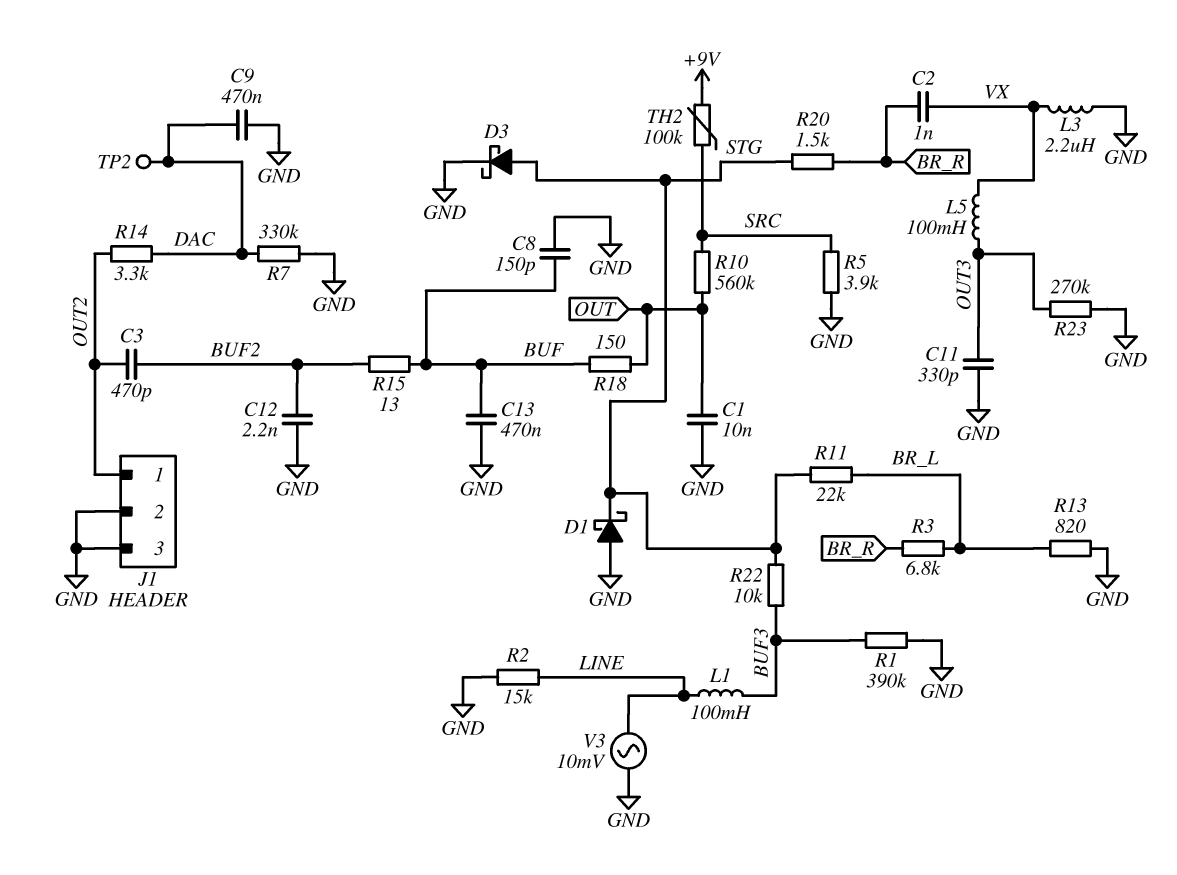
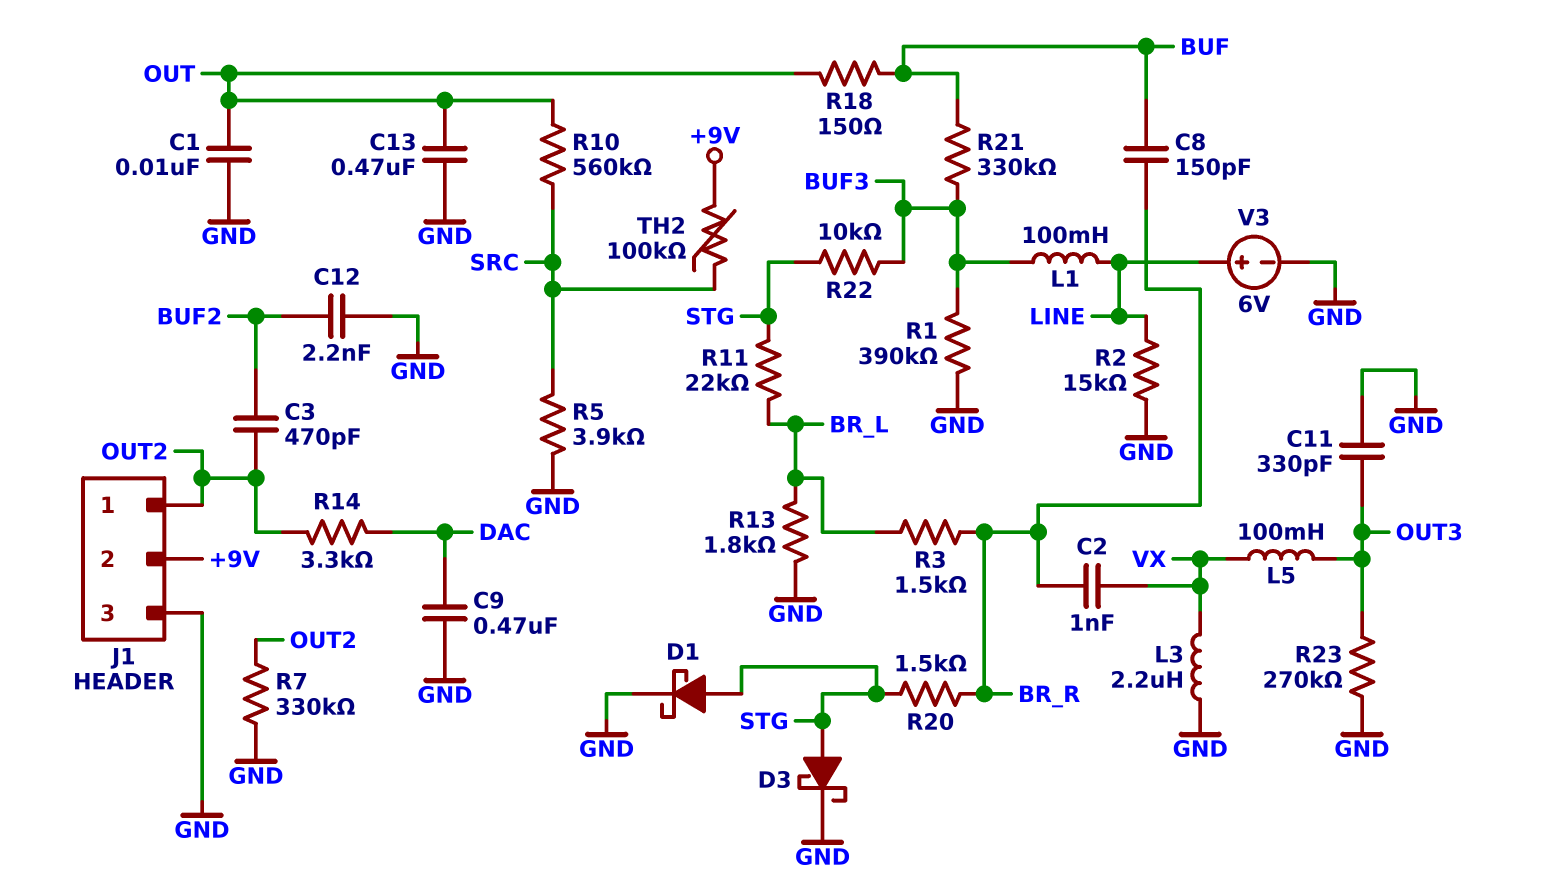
C8: 150pF (BUF, GND) -> 150pF (BR_R, BUF)
C13: 470nF (BUF, GND) -> 470nF (GND, OUT)
D1: schottky (A GND, K STG) -> schottky (A STG, K GND)
J1 pin 2: GND -> +9V
R3: 6.8k (BR_L, BR_R) -> 1.5k (BR_L, BR_R)
R7: 330k (DAC, GND) -> 330k (GND, OUT2)
R13: 820 (BR_L, GND) -> 1.8k (BR_L, GND)
R15: 13 (BUF, BUF2) -> none
R21: none -> 330k (BUF, BUF3)
TP2: test point (DAC) -> none
V3: AC 10mV (GND, LINE) -> 6V (plus LINE, minus GND)

